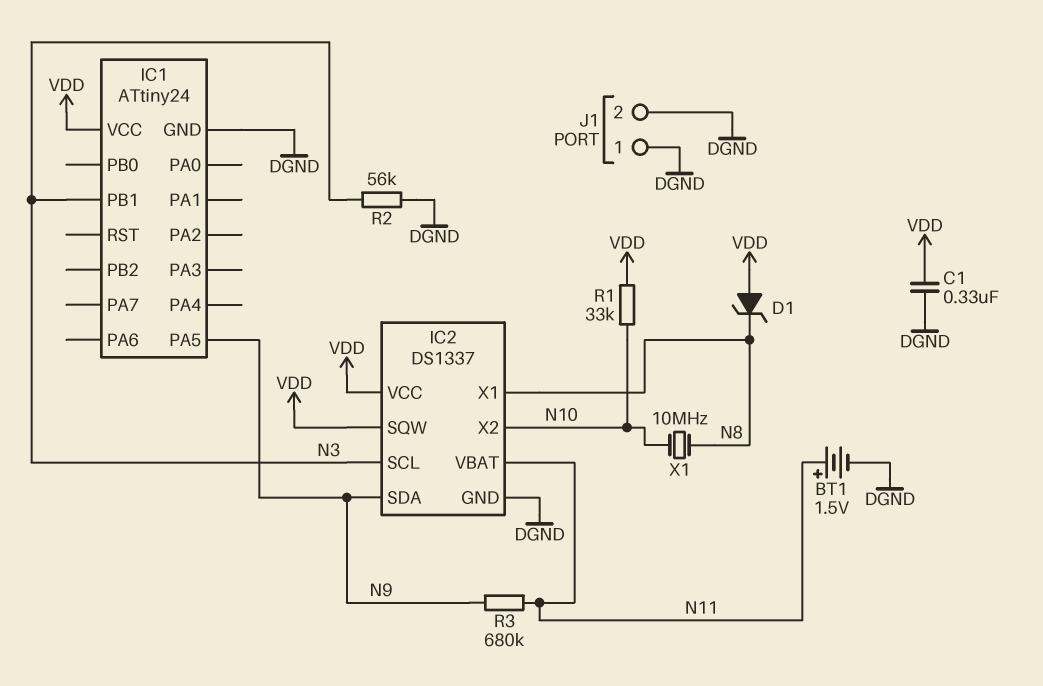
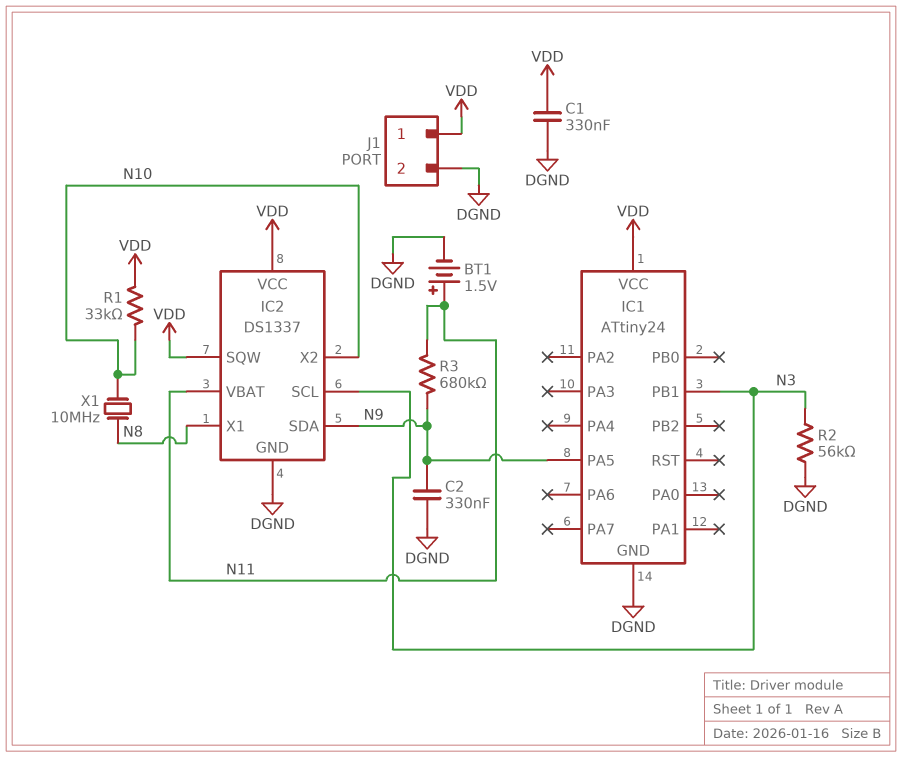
C2: none -> 330nF (DGND, N9)
D1: zener (A VDD, K N8) -> none
J1 pin 1: DGND -> VDD

